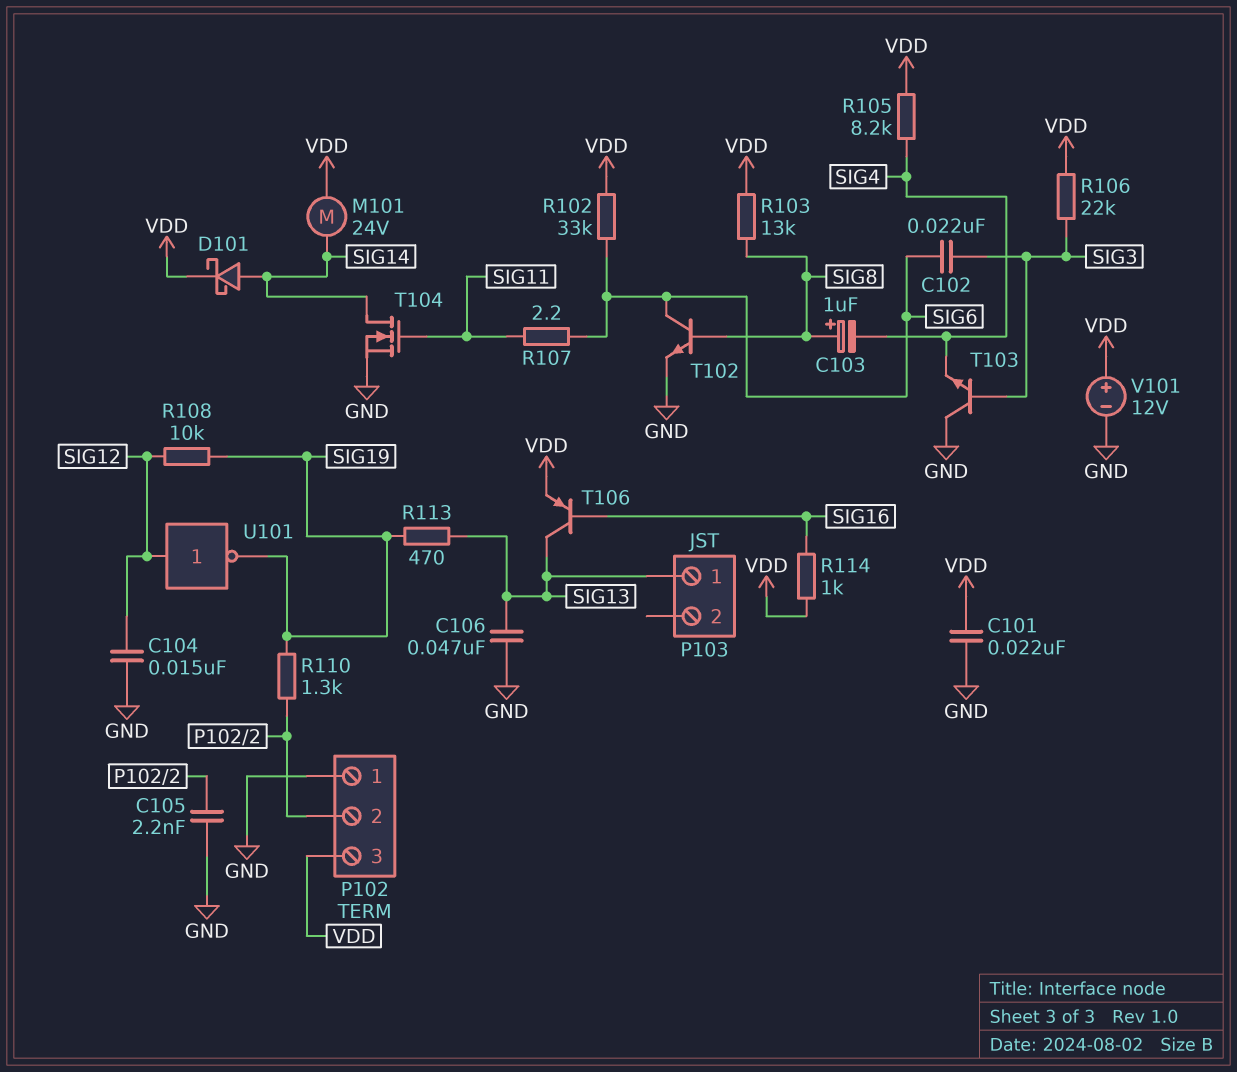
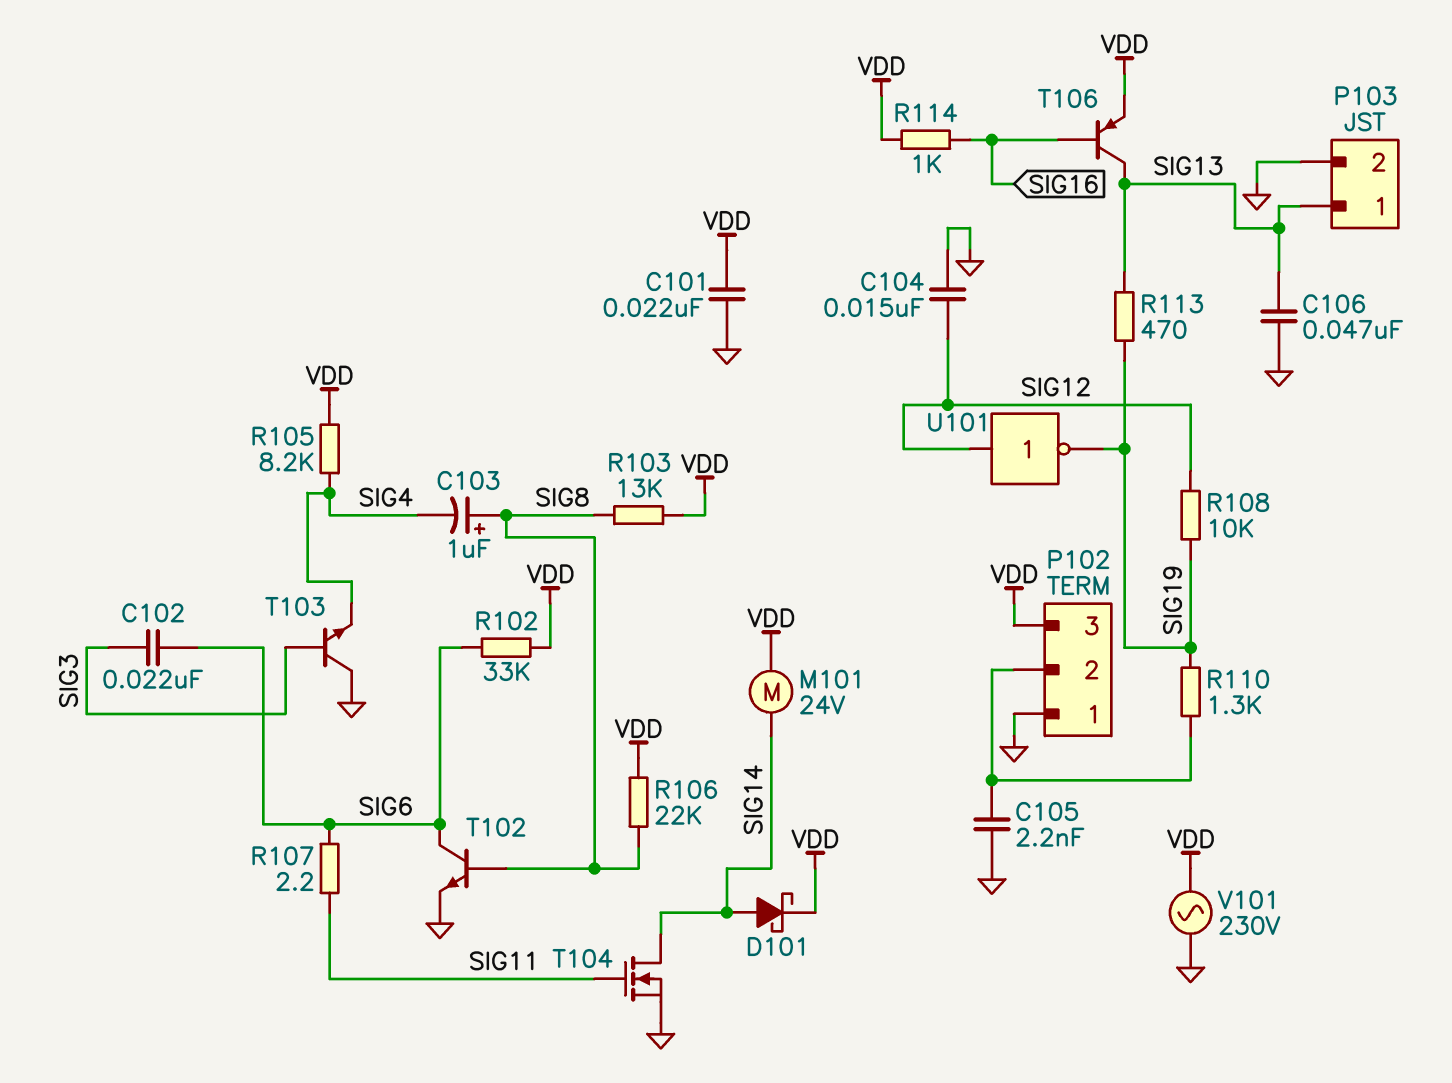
P103 pin 2: none -> GND
R106: 22k (SIG3, VDD) -> 22k (SIG8, VDD)
V101: 12V (plus VDD, minus GND) -> AC 230V (GND, VDD)

